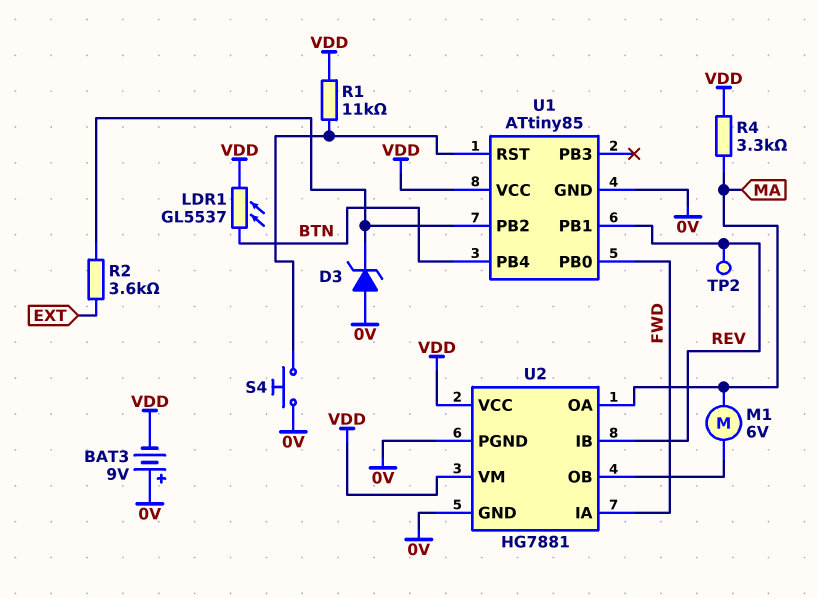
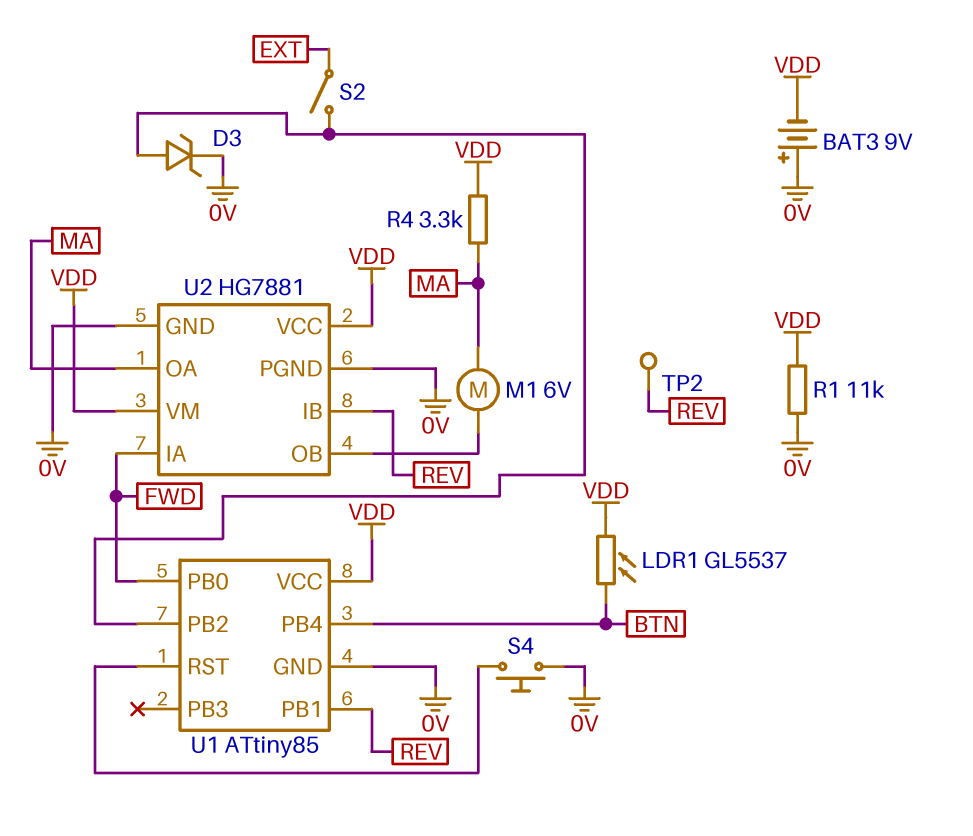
D3: zener (A 0V, K U1/PB2) -> zener (A U1/PB2, K 0V)
R1: 11k (U1/RST, VDD) -> 11k (0V, VDD)
R2: 3.6k (EXT, U1/PB2) -> none
S2: none -> switch (EXT, U1/PB2)

